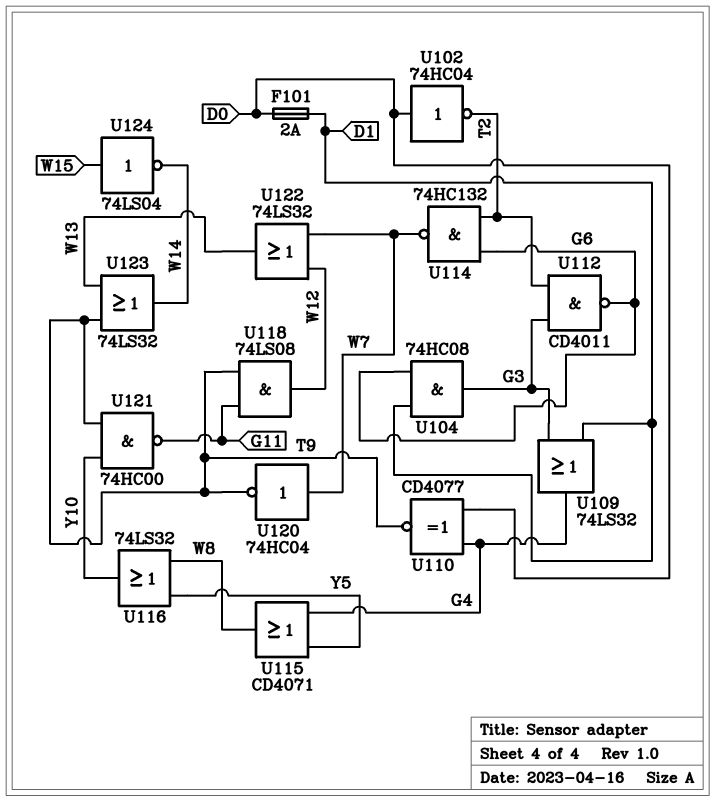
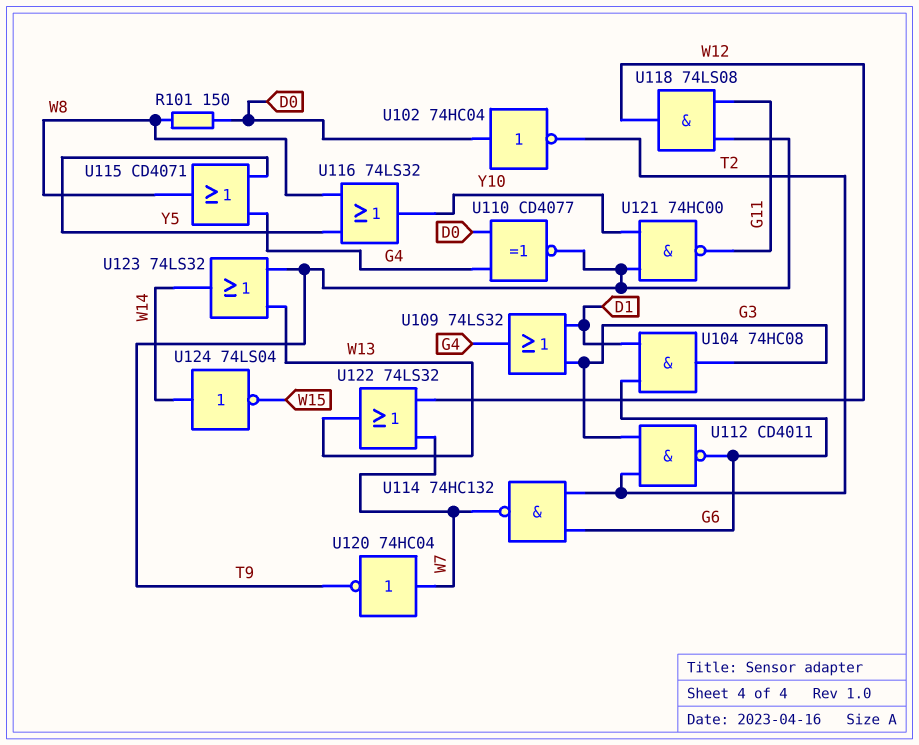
F101: 2A (D0, D1) -> none
R101: none -> 150 (D0, W8)
U124: NOT 74LS04 (in W15, out W14) -> NOT 74LS04 (in W14, out W15)

